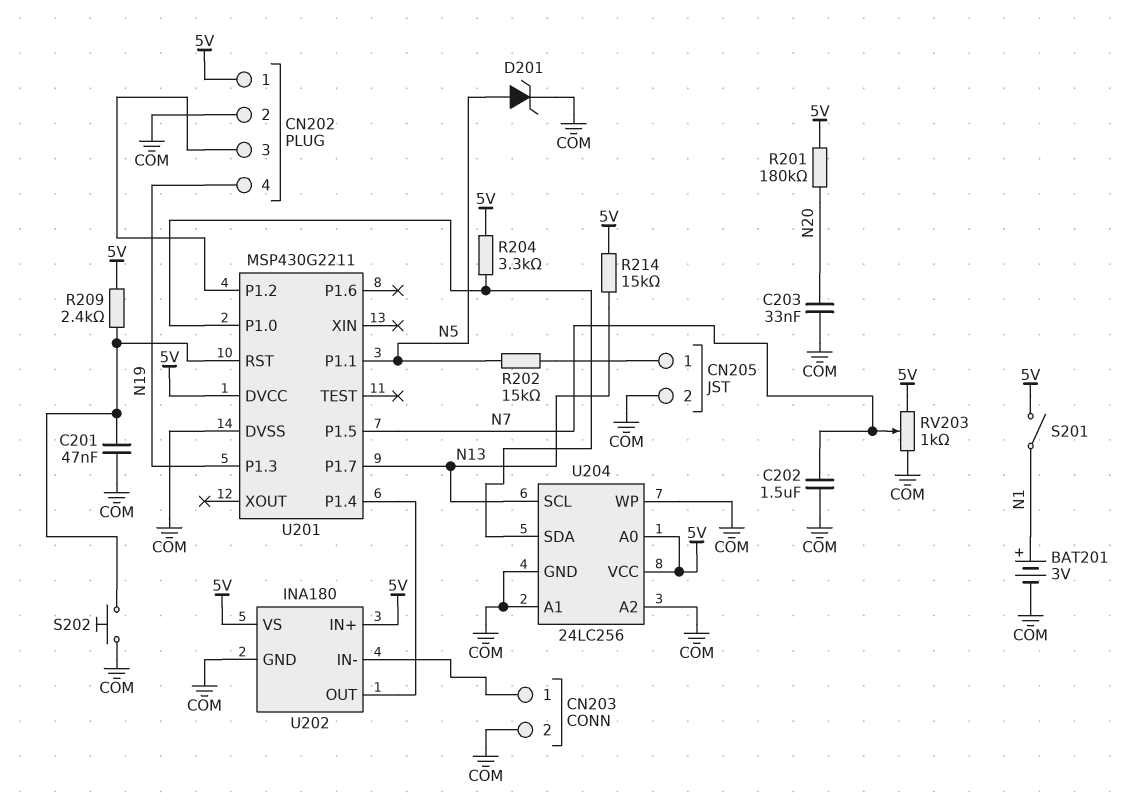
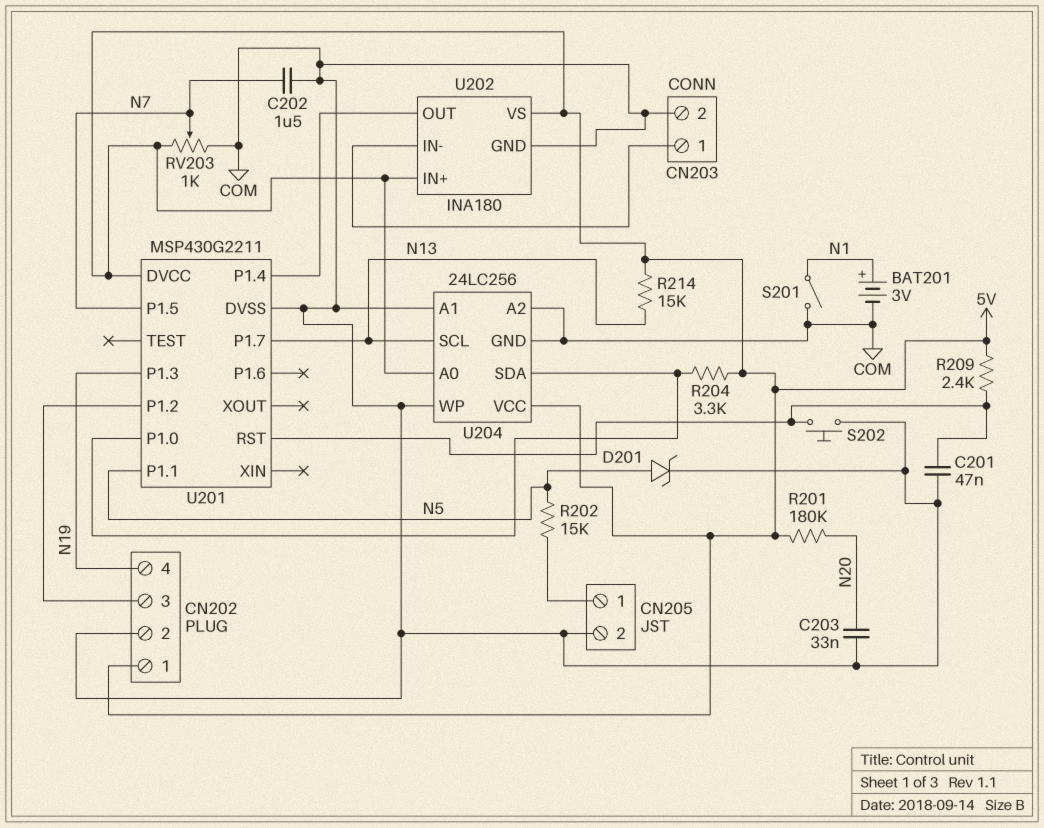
S201: switch (5V, N1) -> switch (COM, N1)

